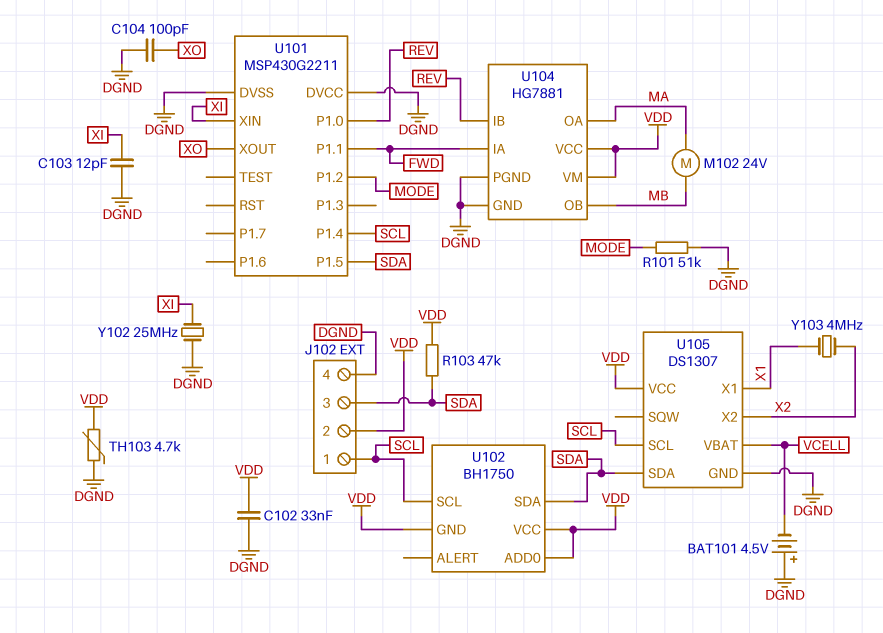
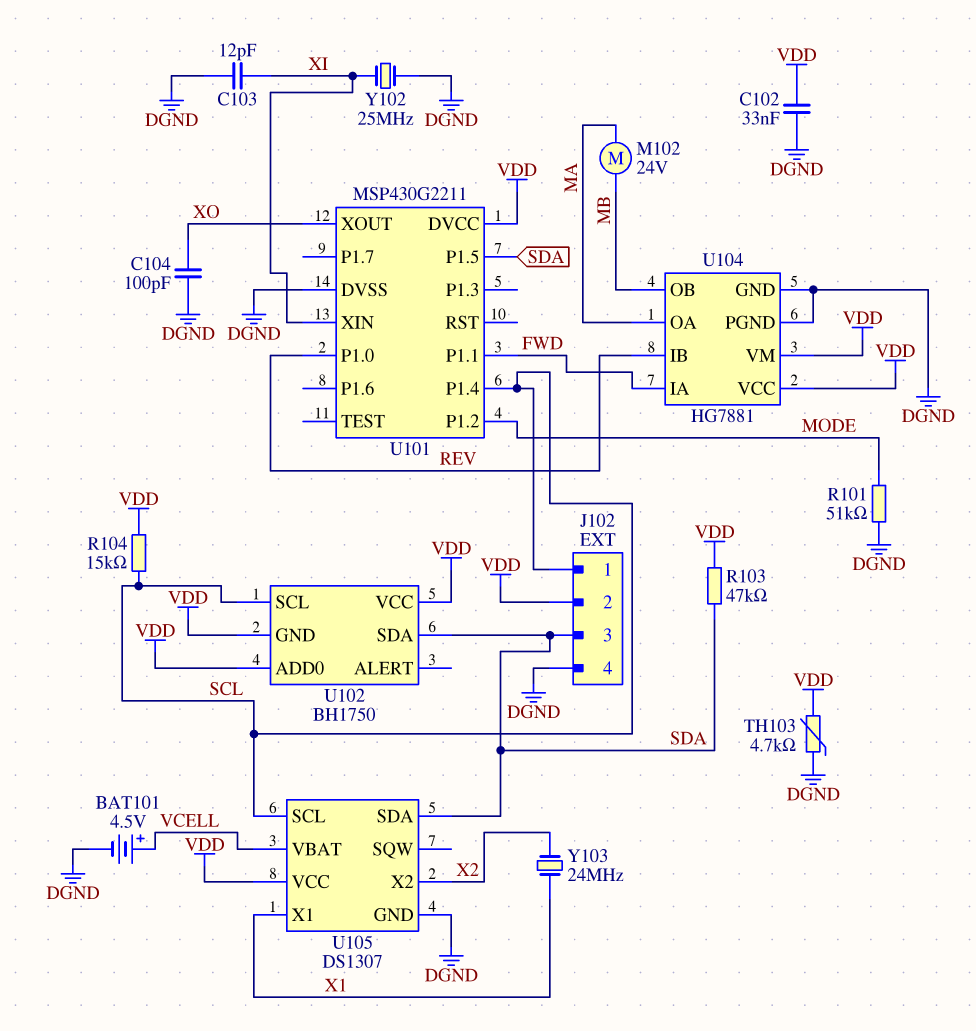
BAT101: 4.5V (plus DGND, minus VCELL) -> 4.5V (plus VCELL, minus DGND)
R104: none -> 15k (SCL, VDD)
U101 pin DVCC: DGND -> VDD
Y103: 4MHz (X1, X2) -> 24MHz (X1, X2)

